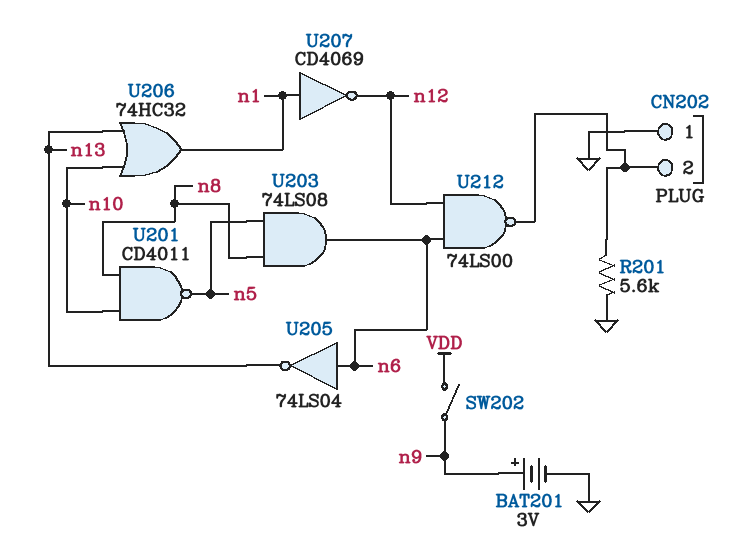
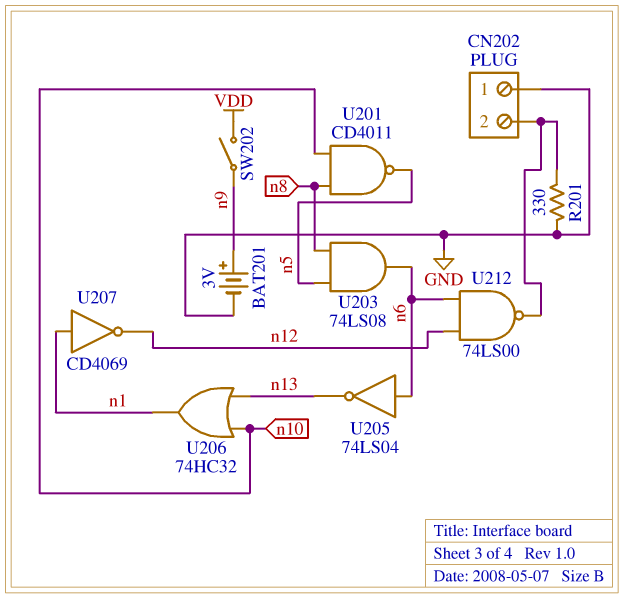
R201: 5.6k (CN202/2, GND) -> 330 (CN202/2, GND)

